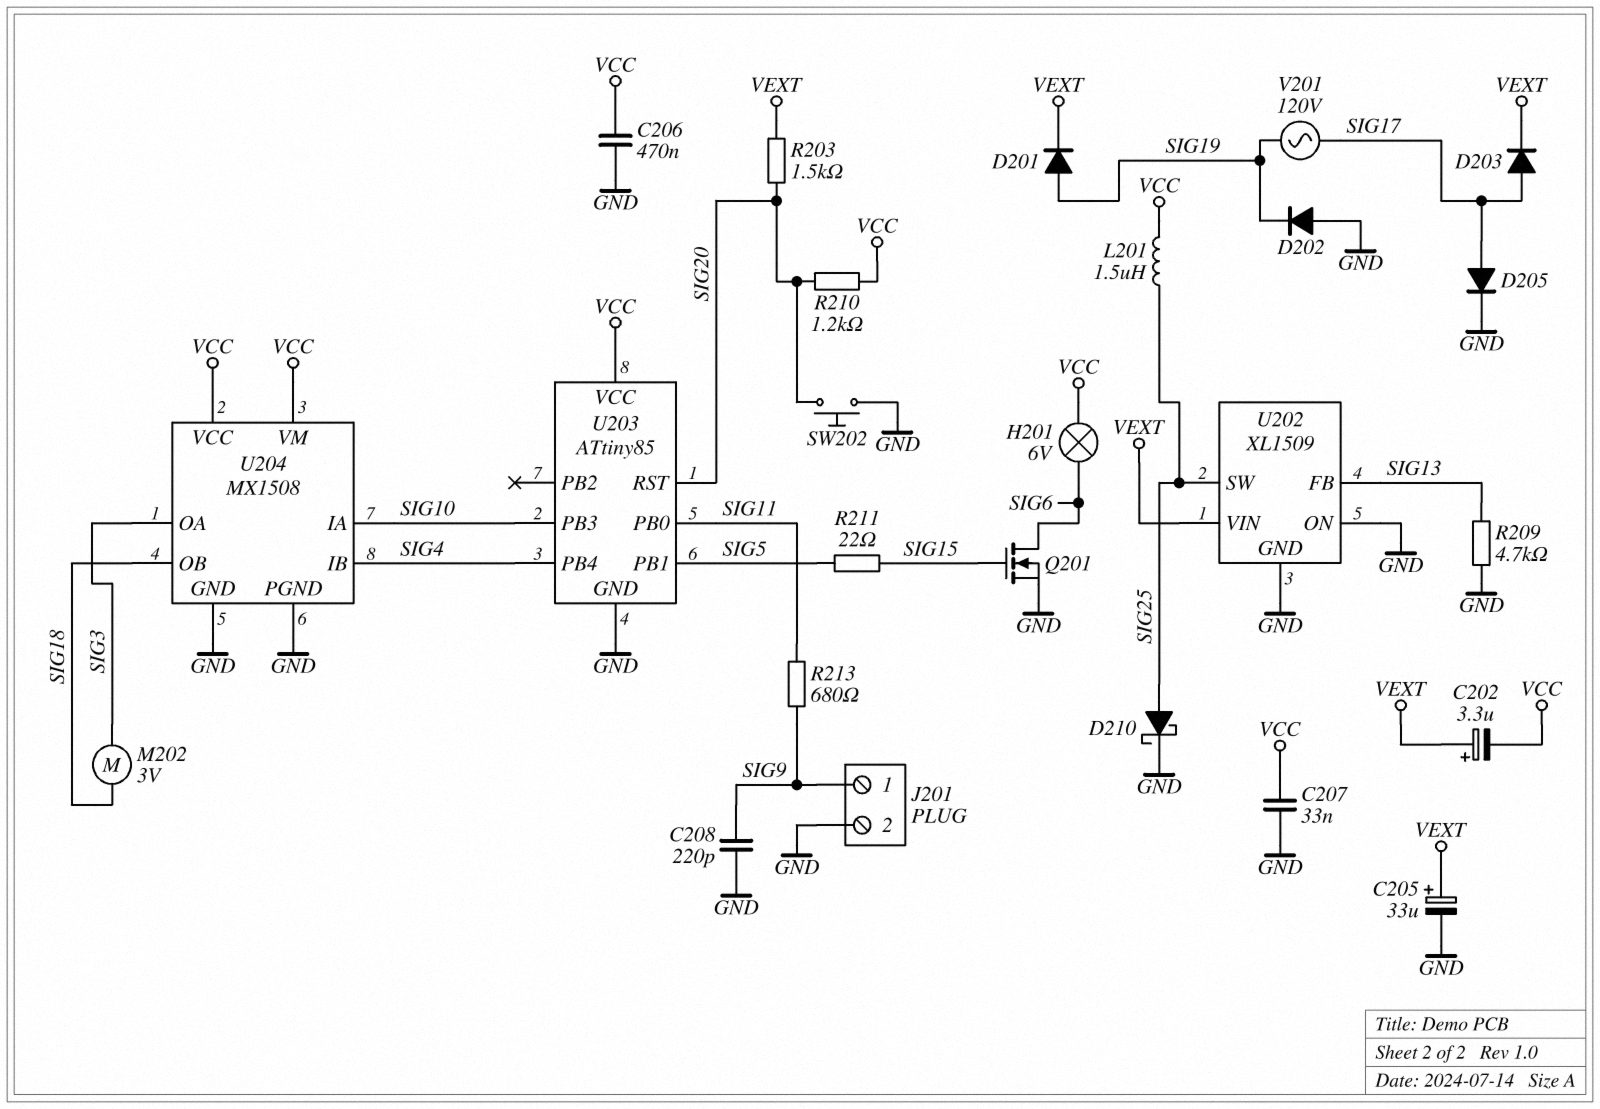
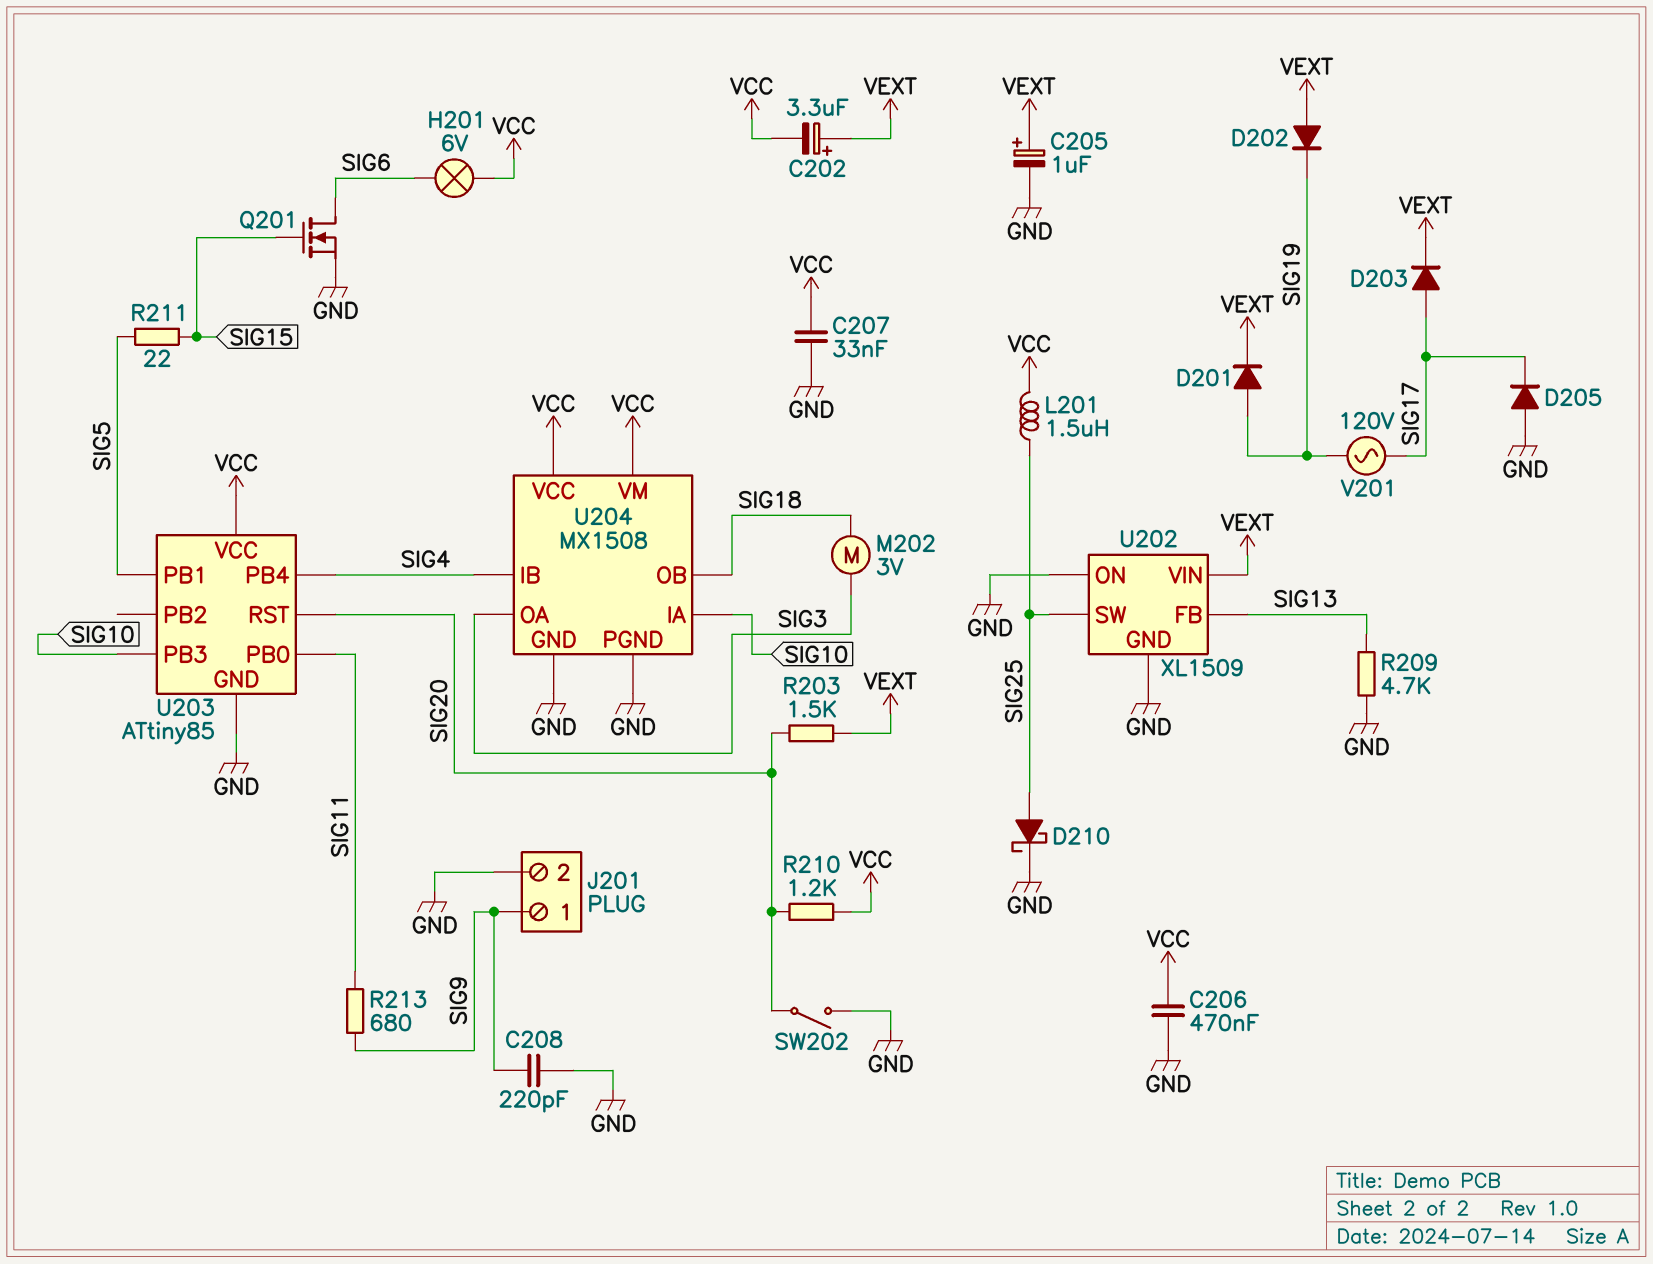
C205: 33uF (plus VEXT, minus GND) -> 1uF (plus VEXT, minus GND)
D202: diode (A GND, K SIG19) -> diode (A VEXT, K SIG19)
D205: diode (A SIG17, K GND) -> diode (A GND, K SIG17)
SW202: button (GND, SIG20) -> switch (GND, SIG20)

